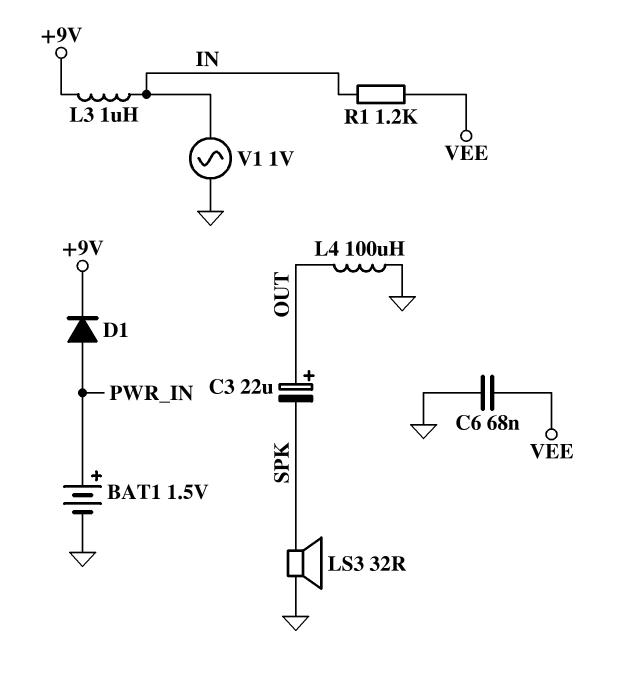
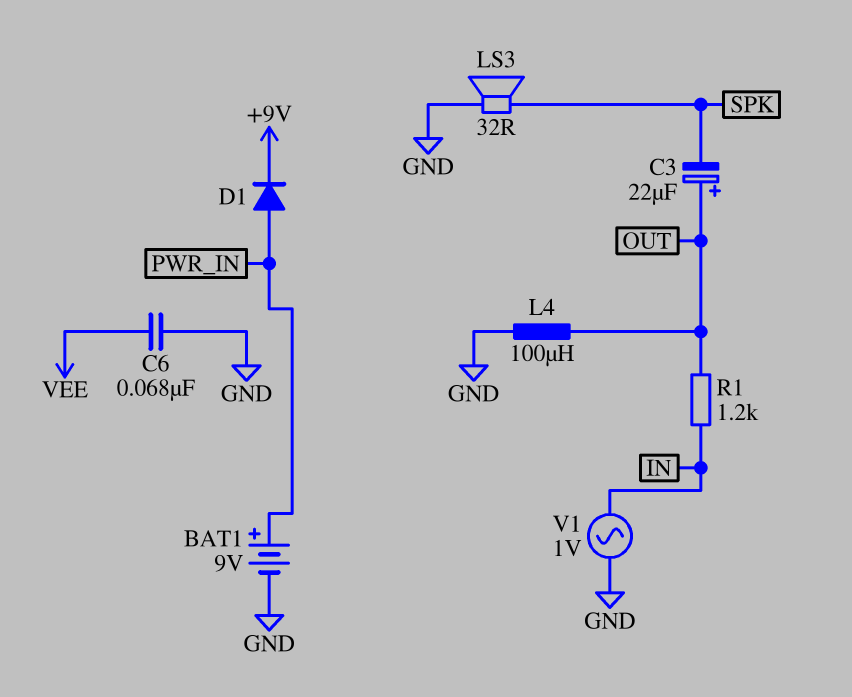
BAT1: 1.5V (plus PWR_IN, minus GND) -> 9V (plus PWR_IN, minus GND)
L3: 1uH (+9V, IN) -> none
R1: 1.2k (IN, VEE) -> 1.2k (IN, OUT)

